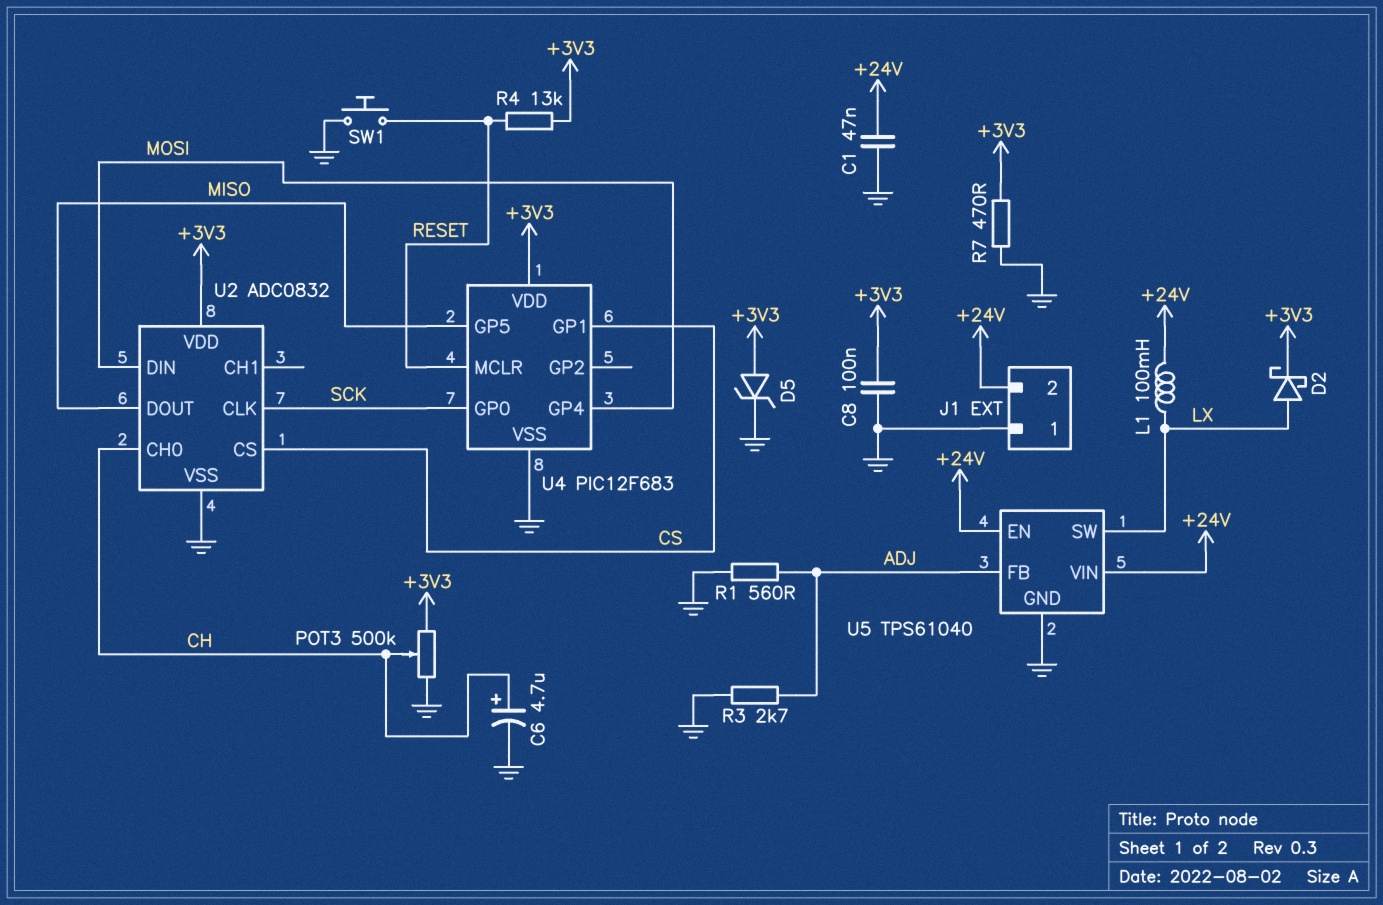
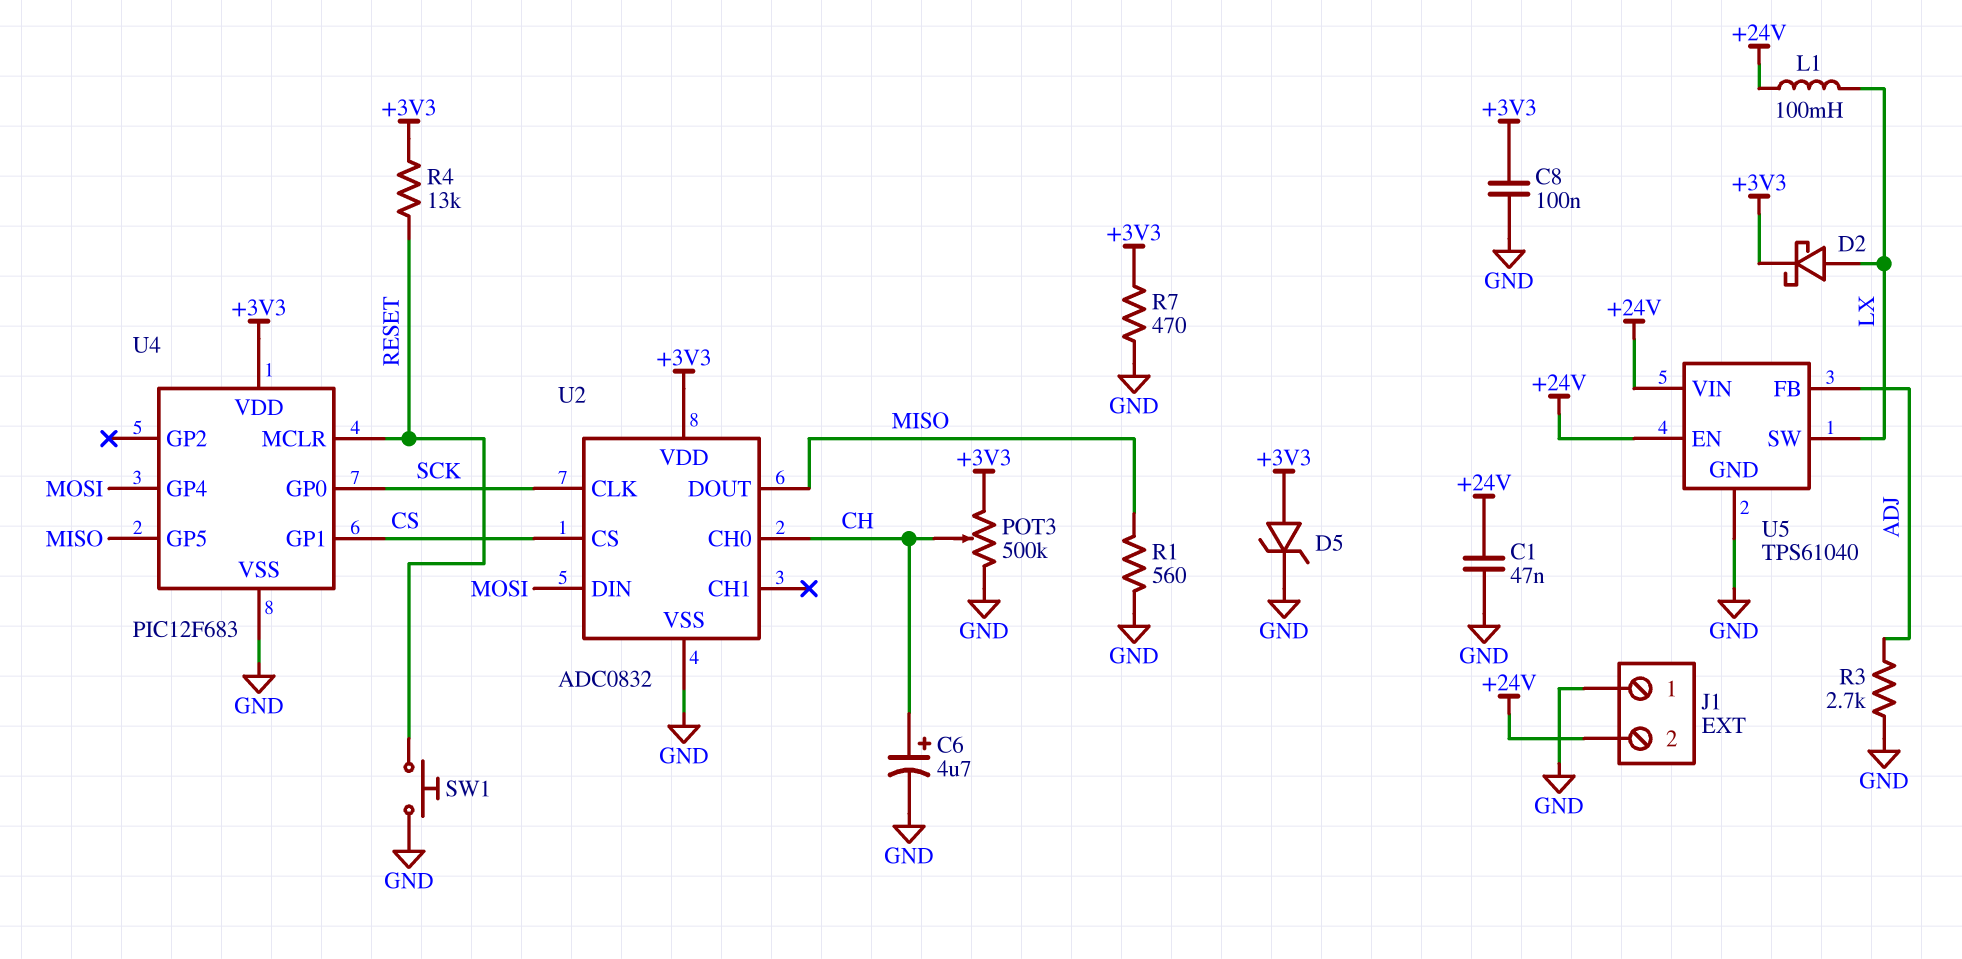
R1: 560 (ADJ, GND) -> 560 (GND, MISO)

